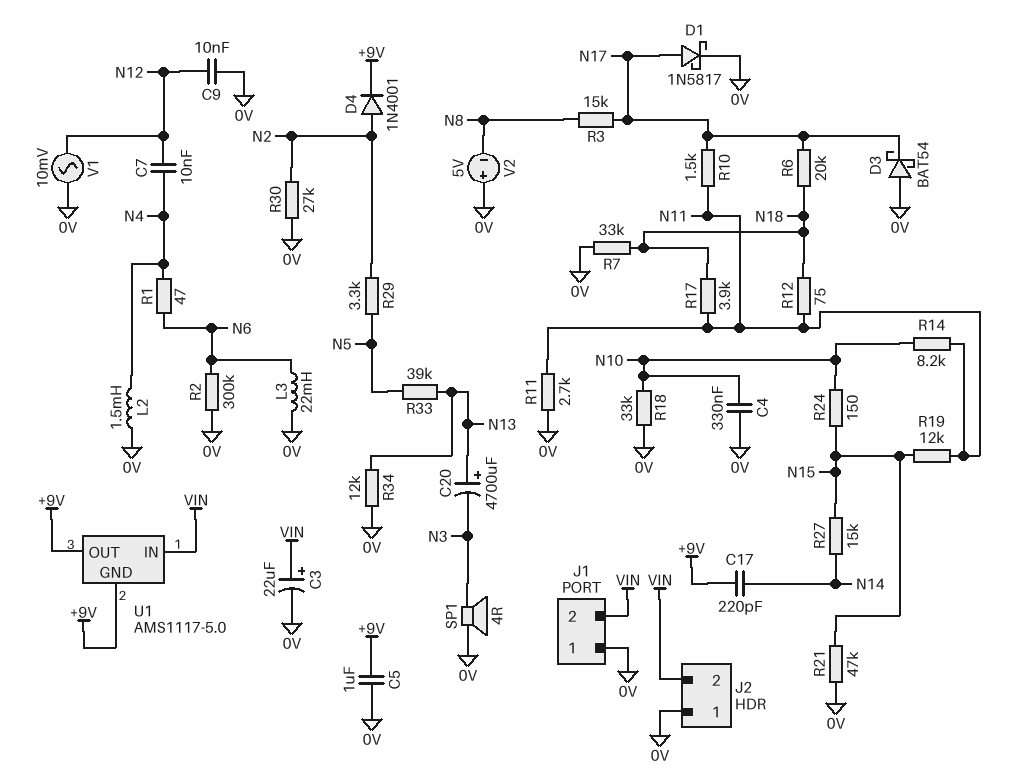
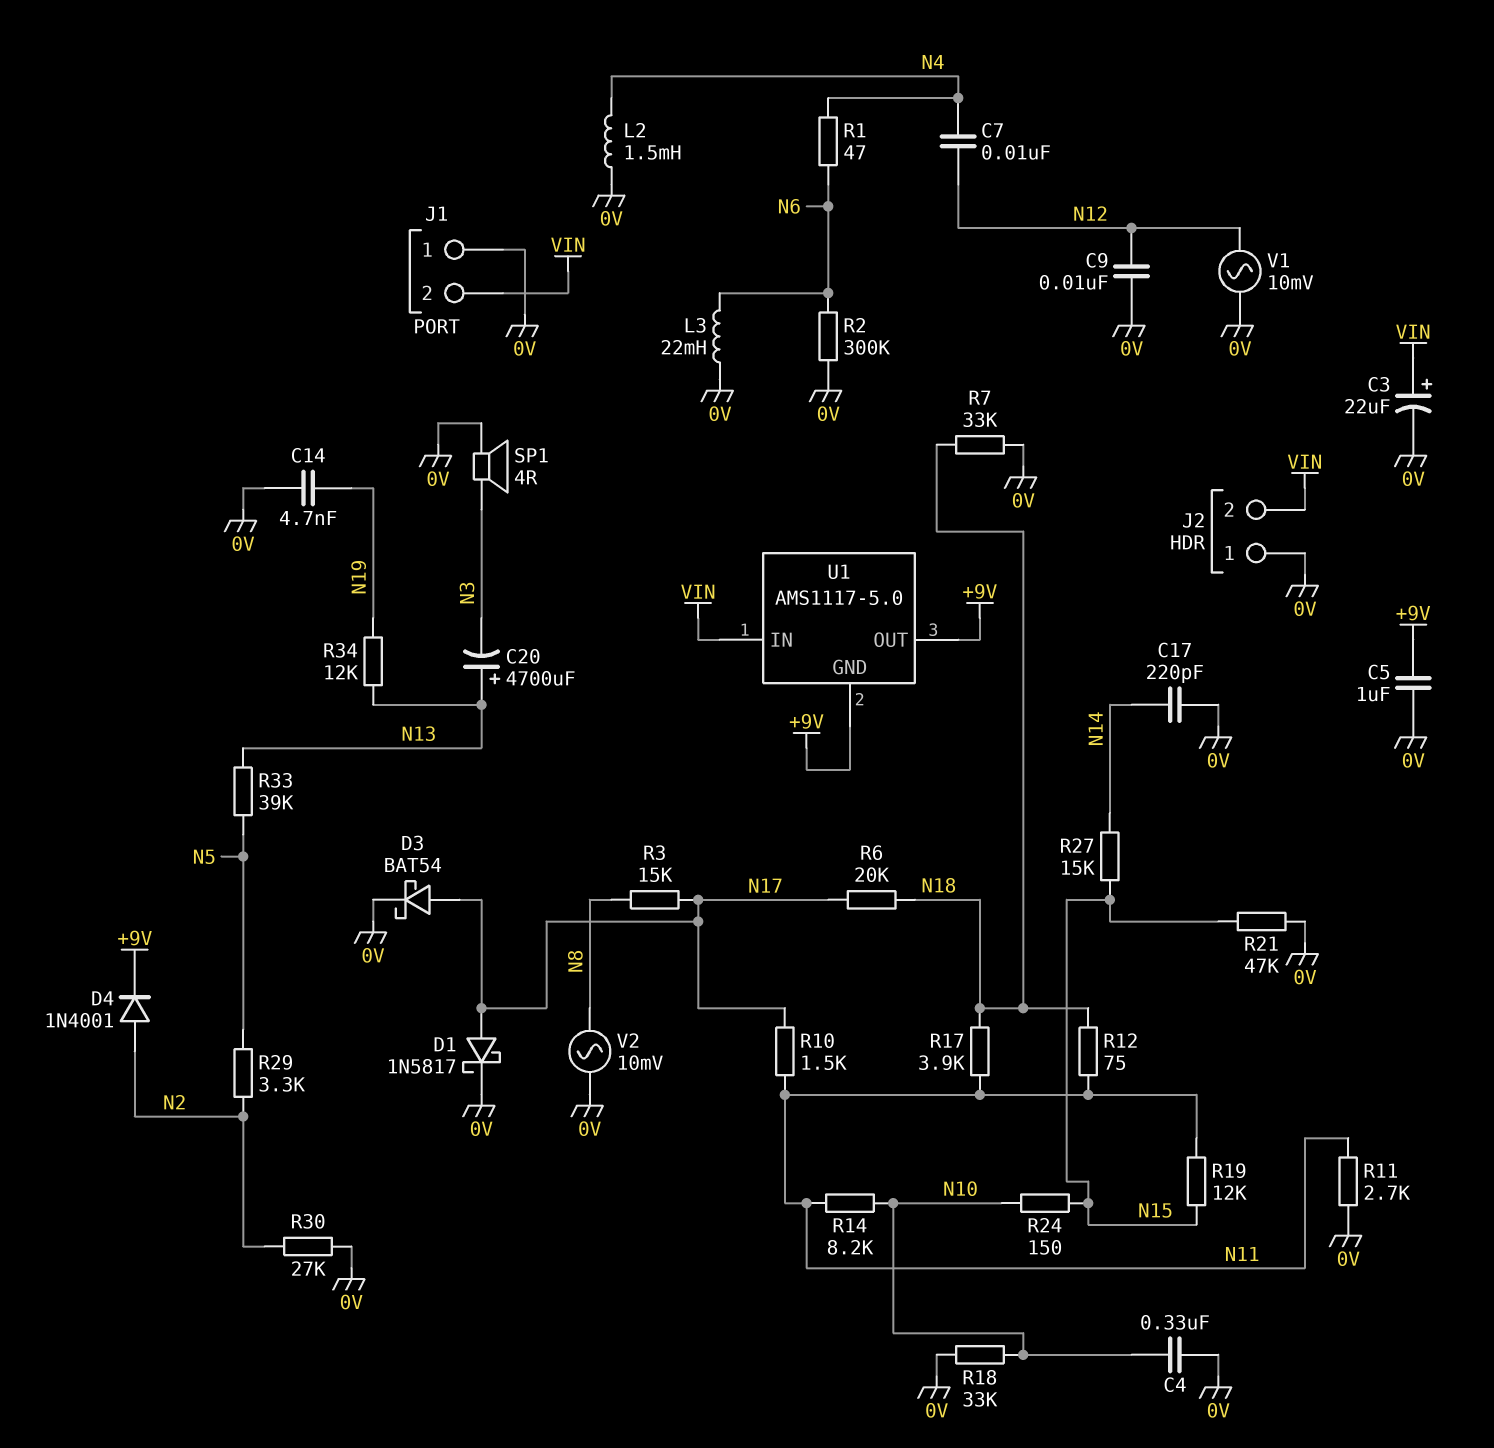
C14: none -> 4.7nF (0V, N19)
C17: 220pF (+9V, N14) -> 220pF (0V, N14)
D3: schottky BAT54 (A 0V, K N17) -> schottky BAT54 (A N17, K 0V)
R34: 12k (0V, N13) -> 12k (N13, N19)
V2: 5V (plus 0V, minus N8) -> AC 10mV (0V, N8)

